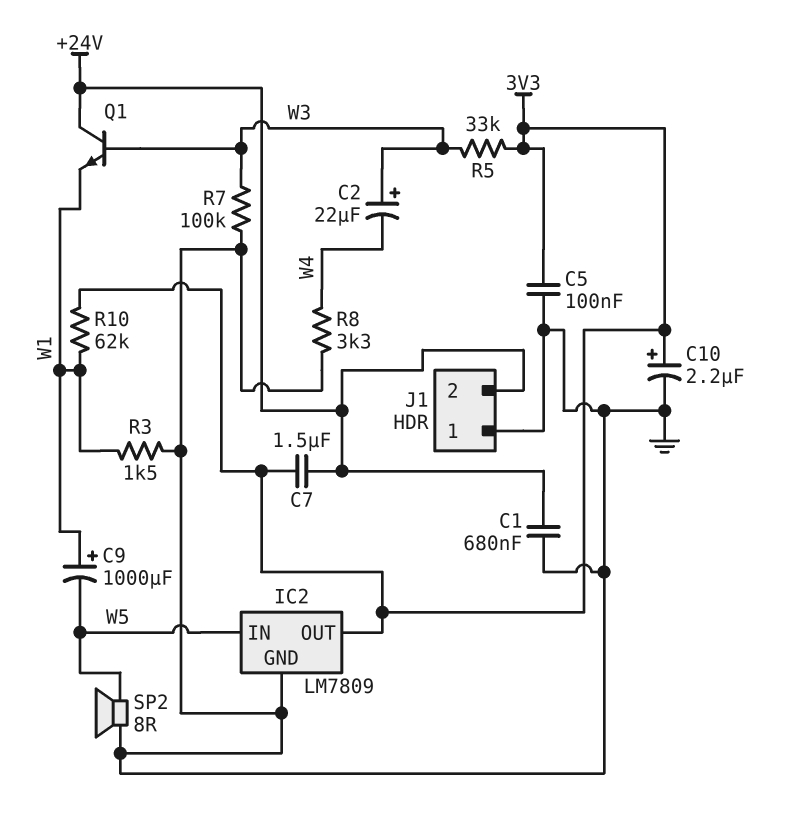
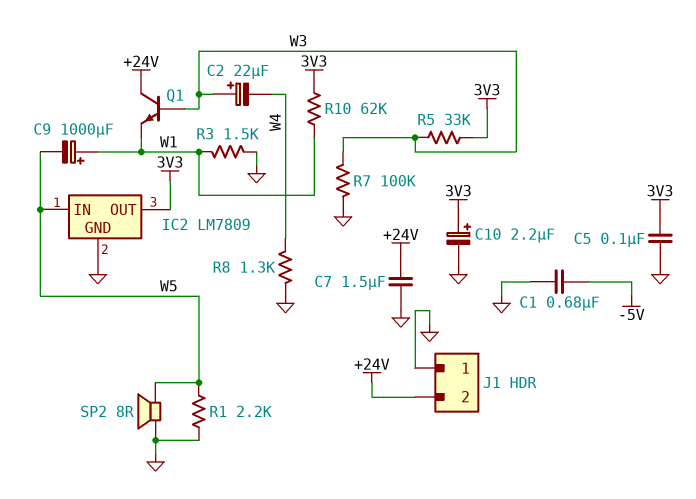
C1: 680nF (+24V, GND) -> 680nF (-5V, GND)
C7: 1.5uF (+24V, 3V3) -> 1.5uF (+24V, GND)
R1: none -> 2.2k (GND, W5)
R8: 3.3k (GND, W4) -> 1.3k (GND, W4)

